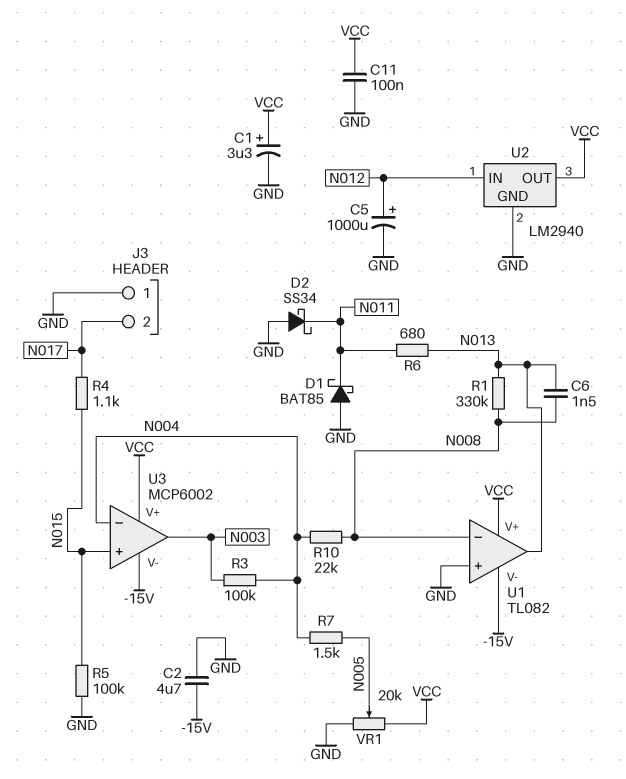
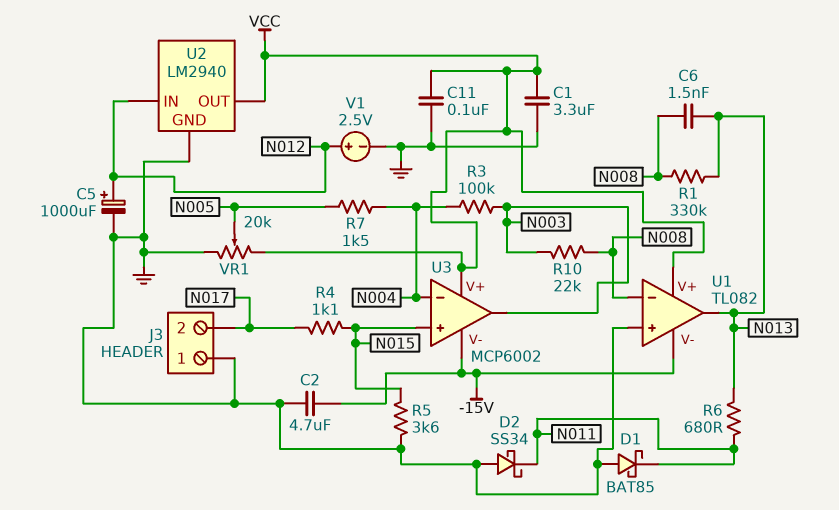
C1: 3.3uF (plus VCC, minus GND) -> 3.3uF (GND, VCC)
R5: 100k (GND, N015) -> 3.6k (GND, N015)
R10: 22k (N004, N008) -> 22k (N003, N008)
V1: none -> 2.5V (plus N012, minus GND)

